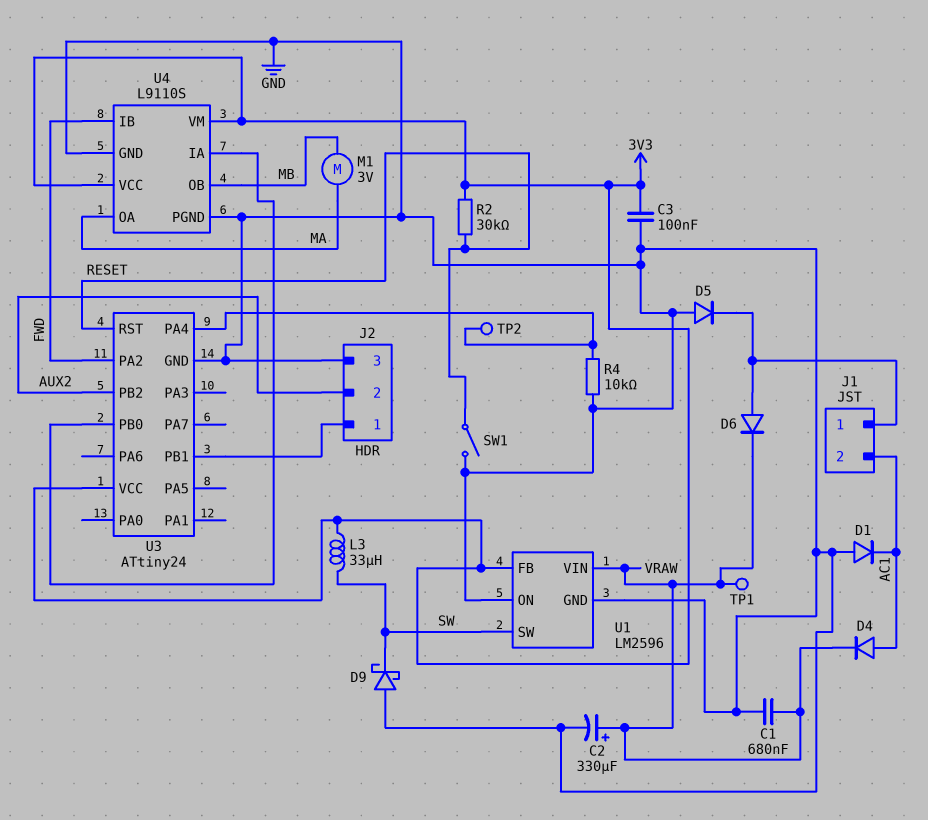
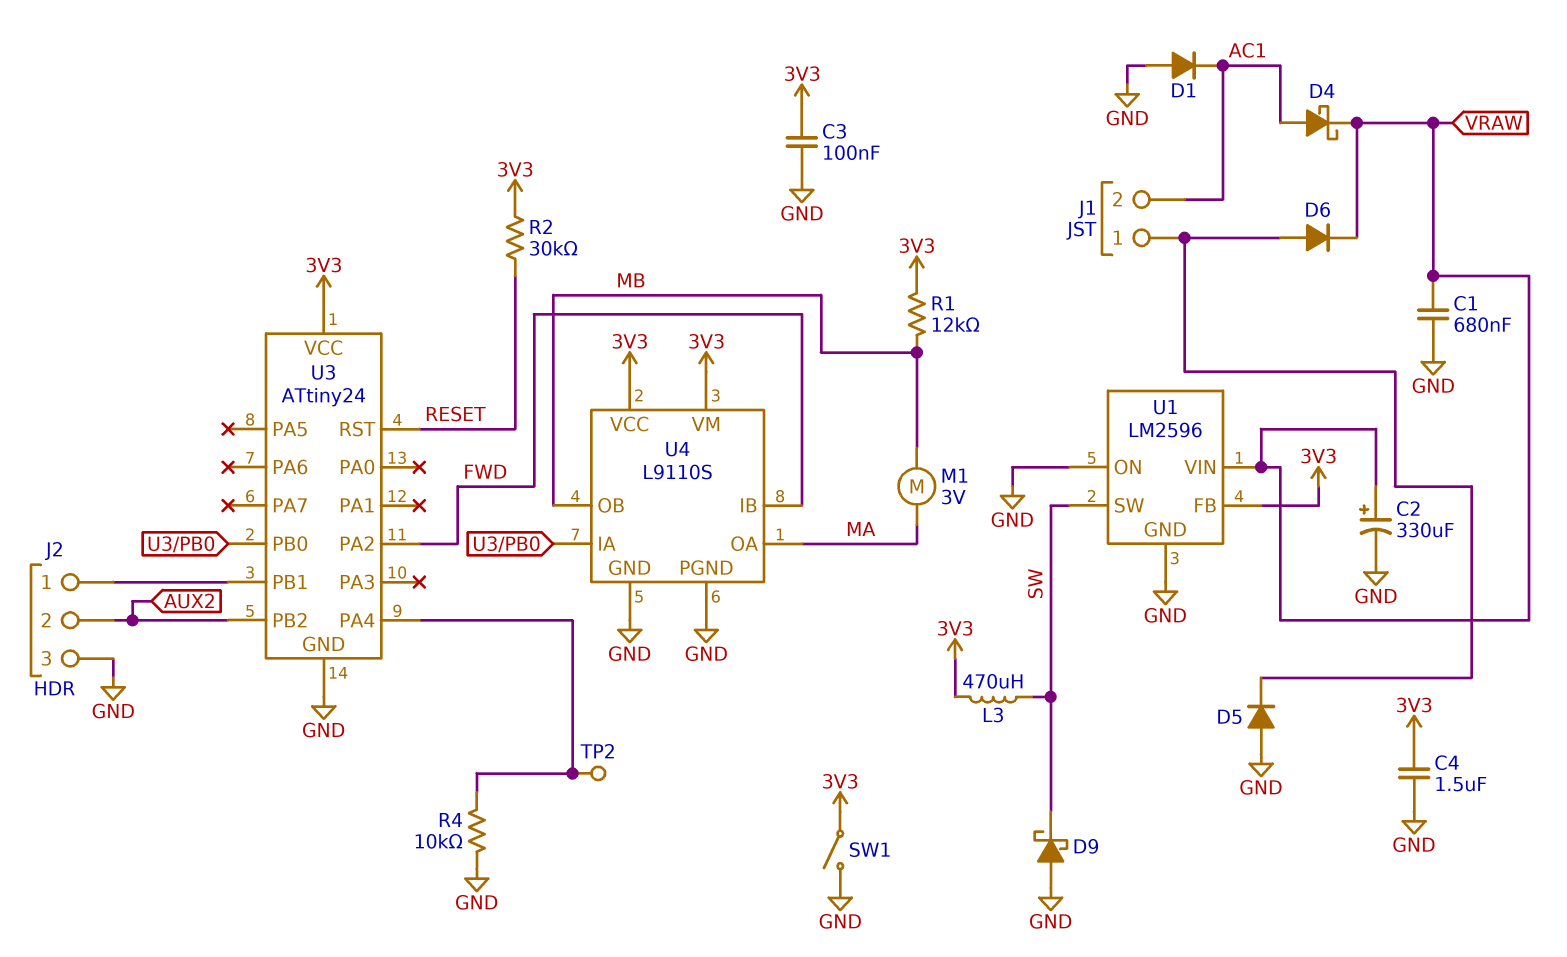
C4: none -> 1.5uF (3V3, GND)
D4: diode (A AC1, K VRAW) -> schottky (A AC1, K VRAW)
L3: 33uH (3V3, SW) -> 470uH (3V3, SW)
R1: none -> 12k (3V3, MB)
SW1: switch (GND, RESET) -> switch (3V3, GND)
TP1: test point (VRAW) -> none

